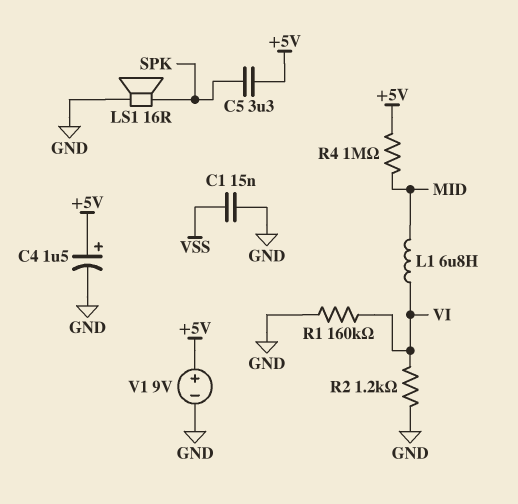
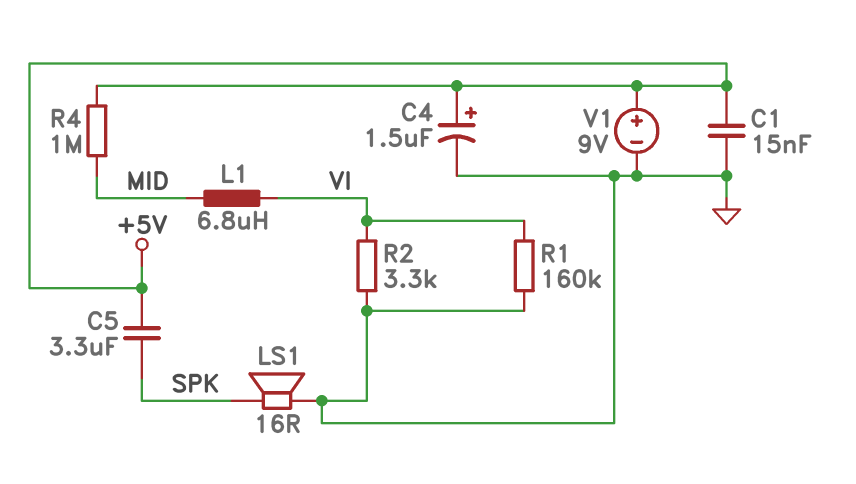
C1: 15nF (GND, VSS) -> 15nF (+5V, GND)
R2: 1.2k (GND, VI) -> 3.3k (GND, VI)

